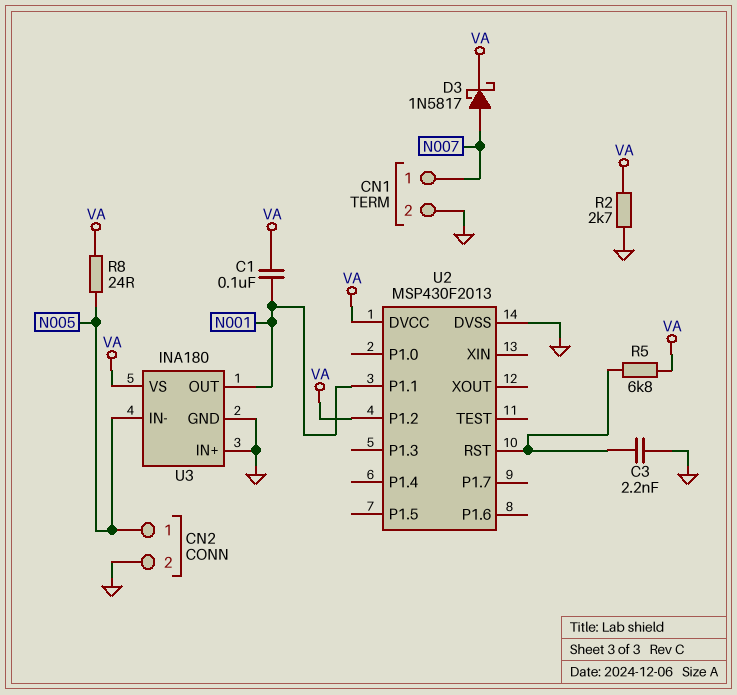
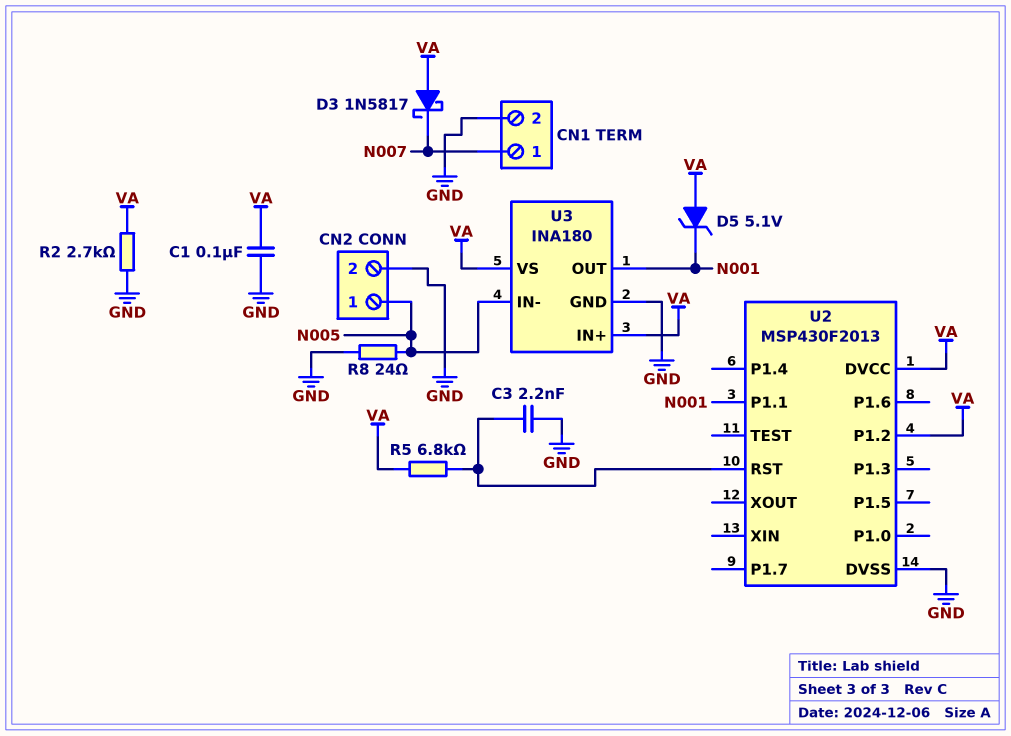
C1: 100nF (N001, VA) -> 100nF (GND, VA)
D3: schottky 1N5817 (A N007, K VA) -> schottky 1N5817 (A VA, K N007)
D5: none -> zener 5.1V (A VA, K N001)
R8: 24 (N005, VA) -> 24 (GND, N005)
U3 pin IN+: GND -> VA

